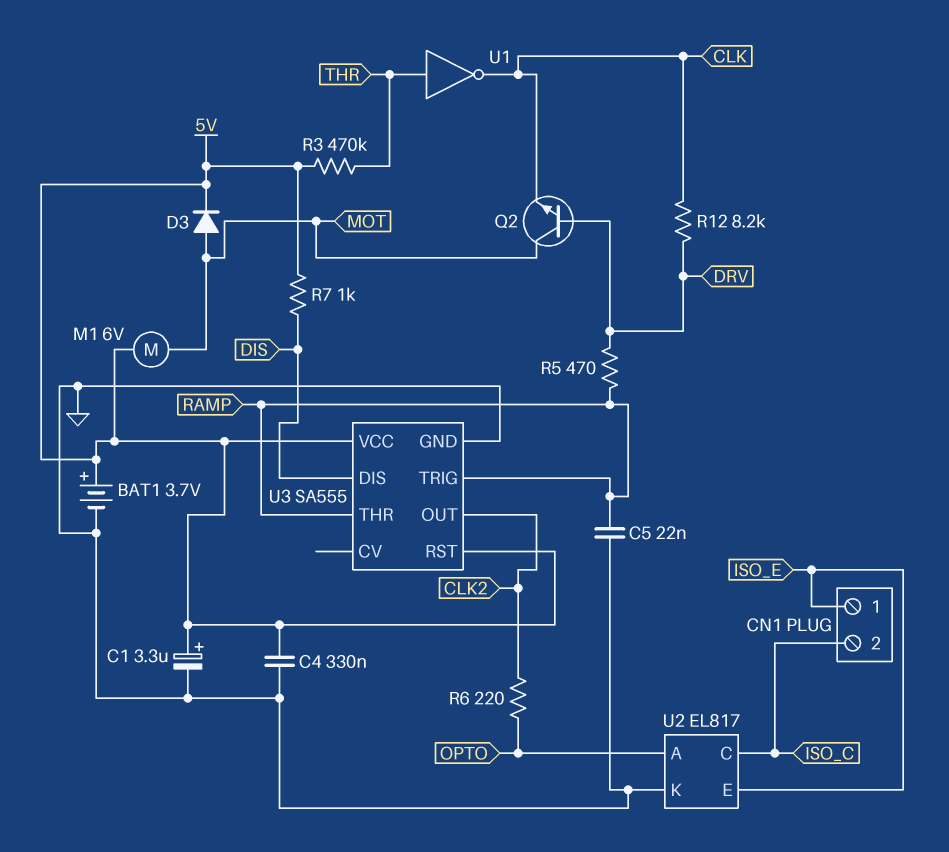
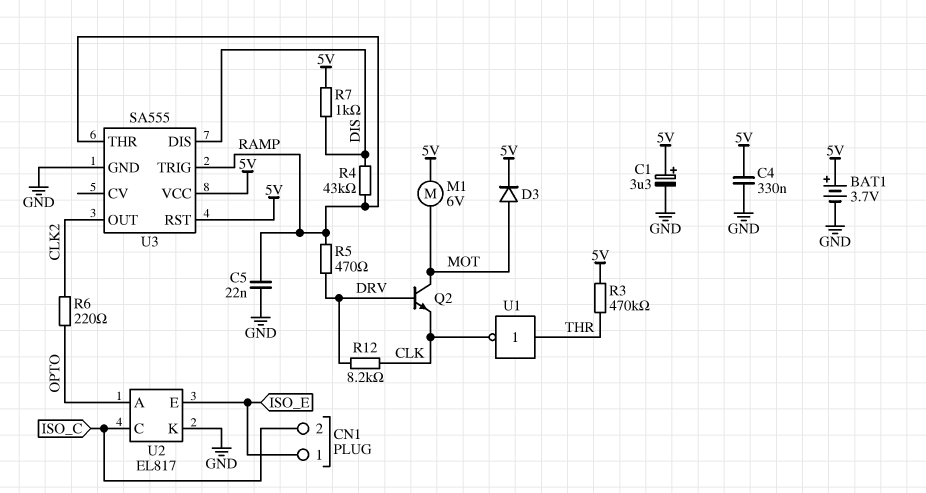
R4: none -> 43k (DIS, RAMP)

